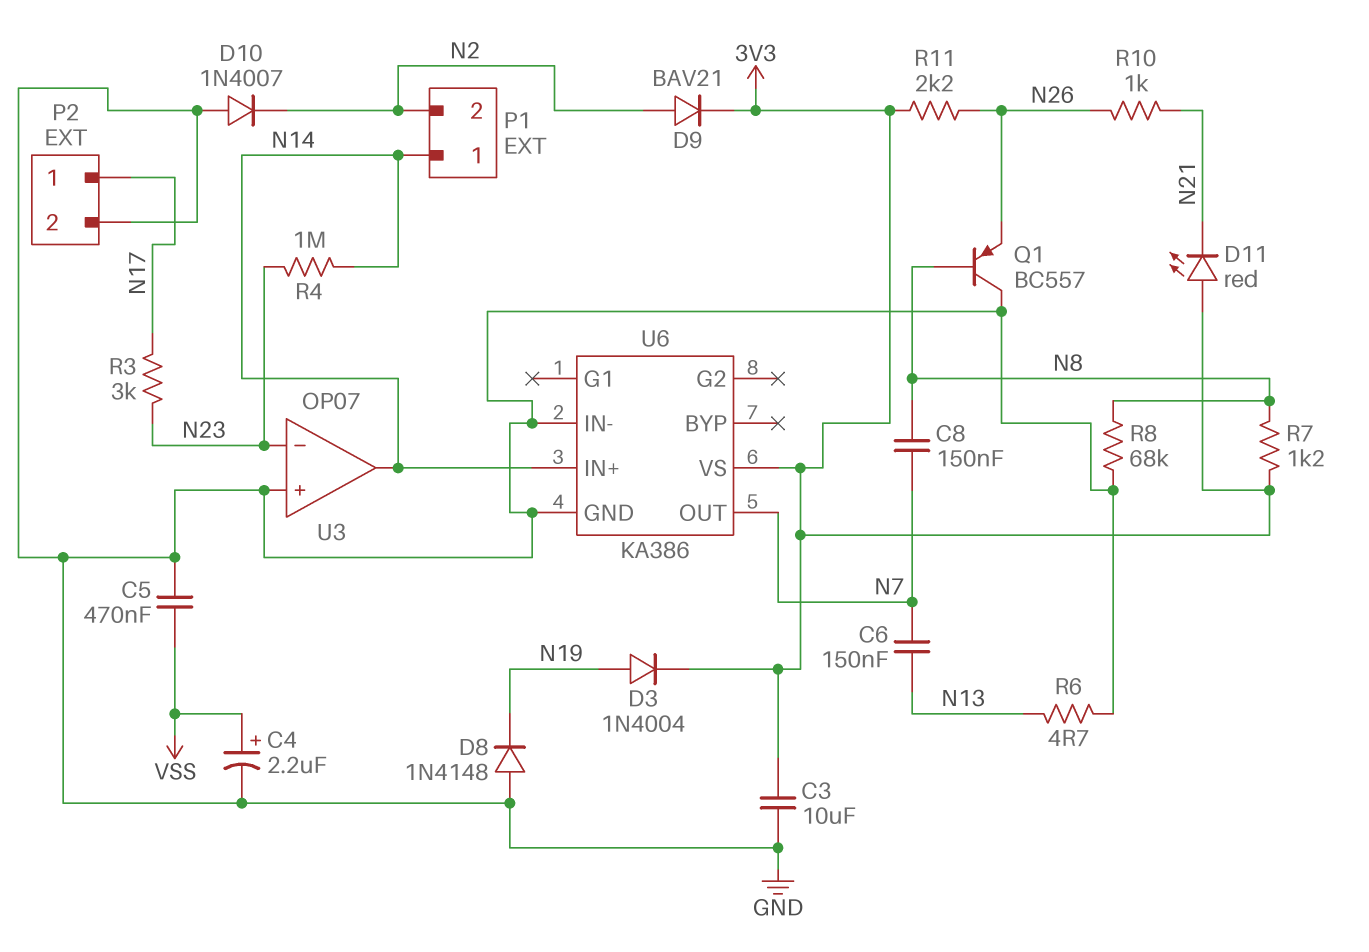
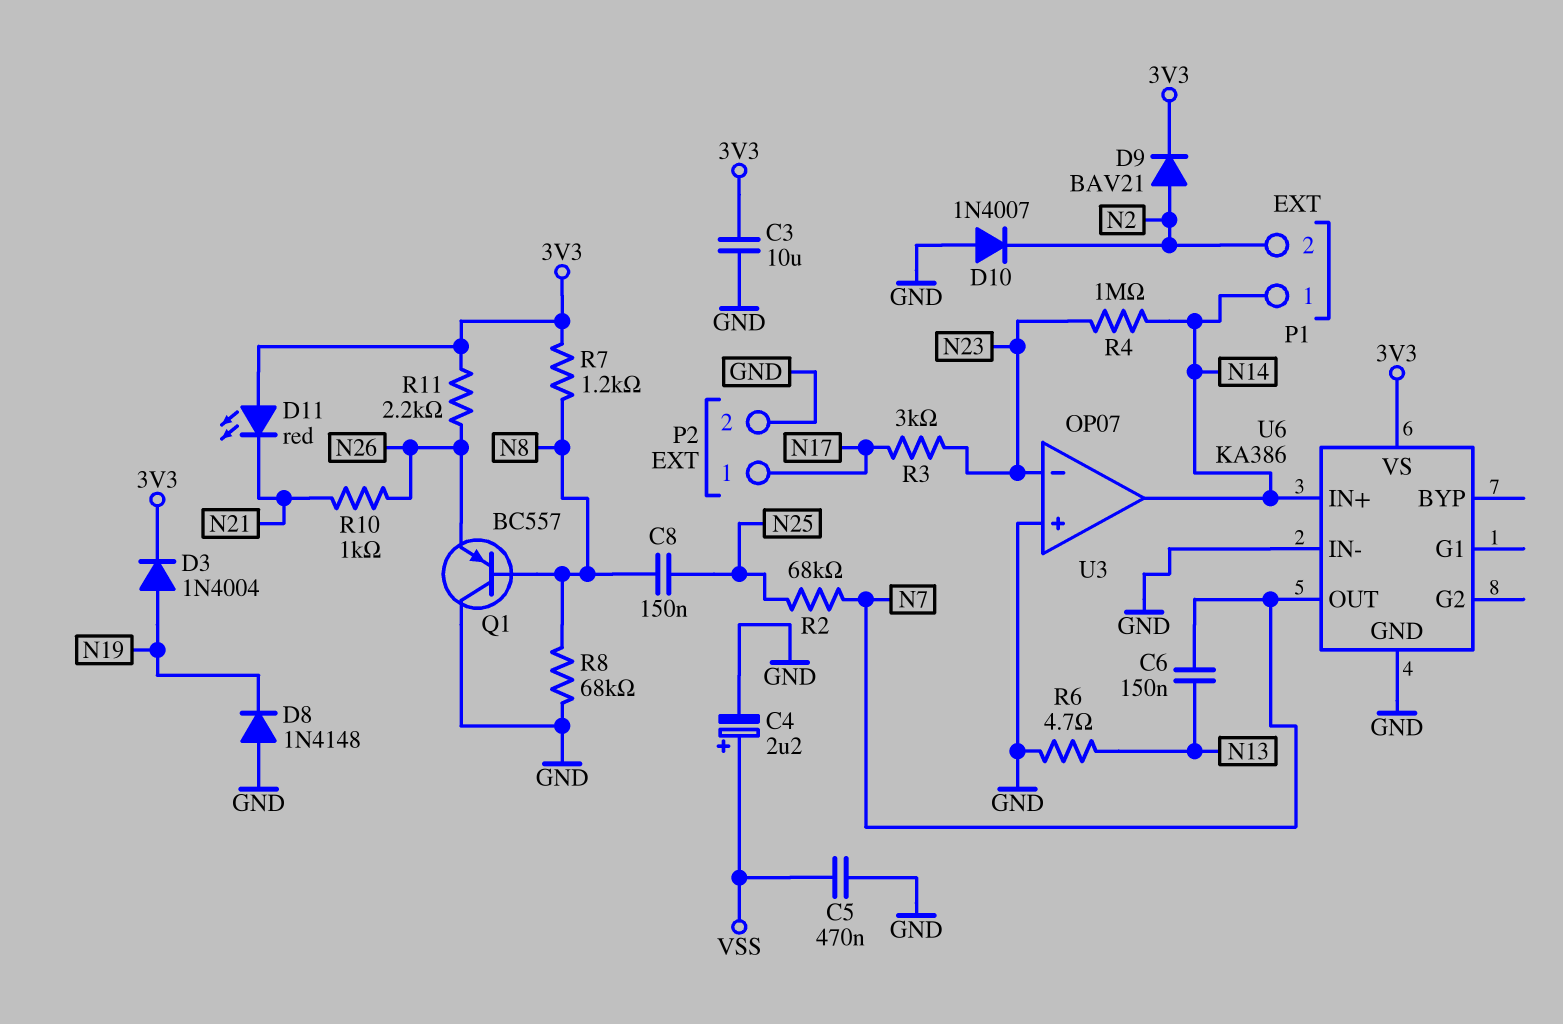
C8: 150nF (N7, N8) -> 150nF (N8, N25)
R2: none -> 68k (N7, N25)

